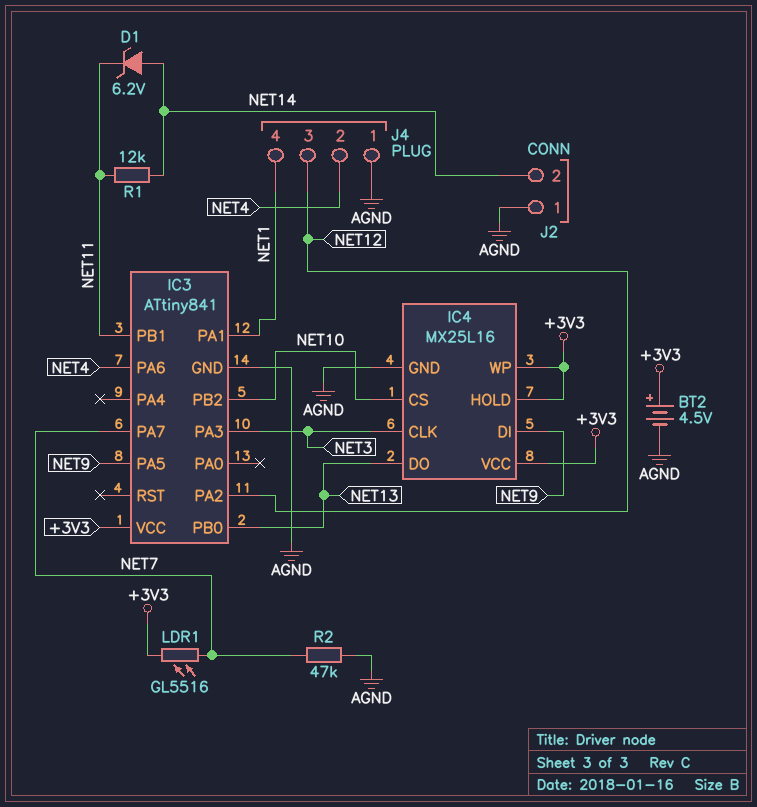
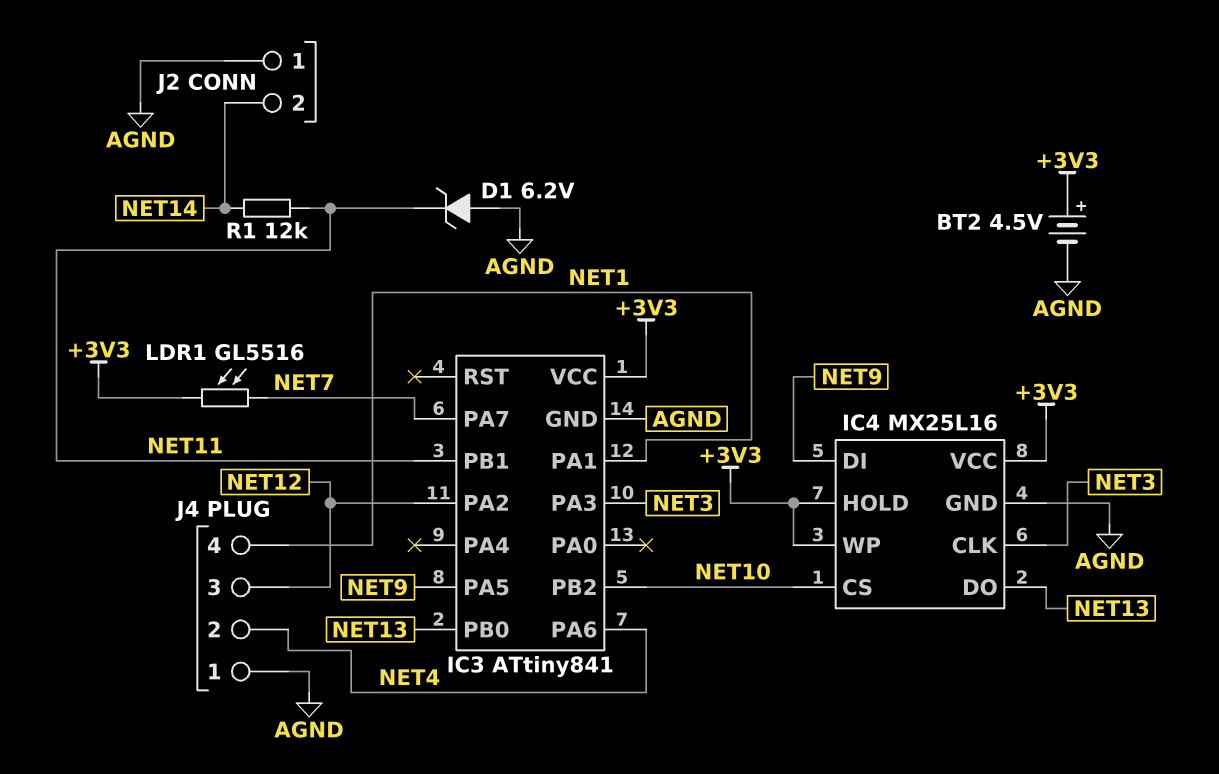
D1: zener 6.2V (A NET14, K NET11) -> zener 6.2V (A AGND, K NET11)
R2: 47k (AGND, NET7) -> none

